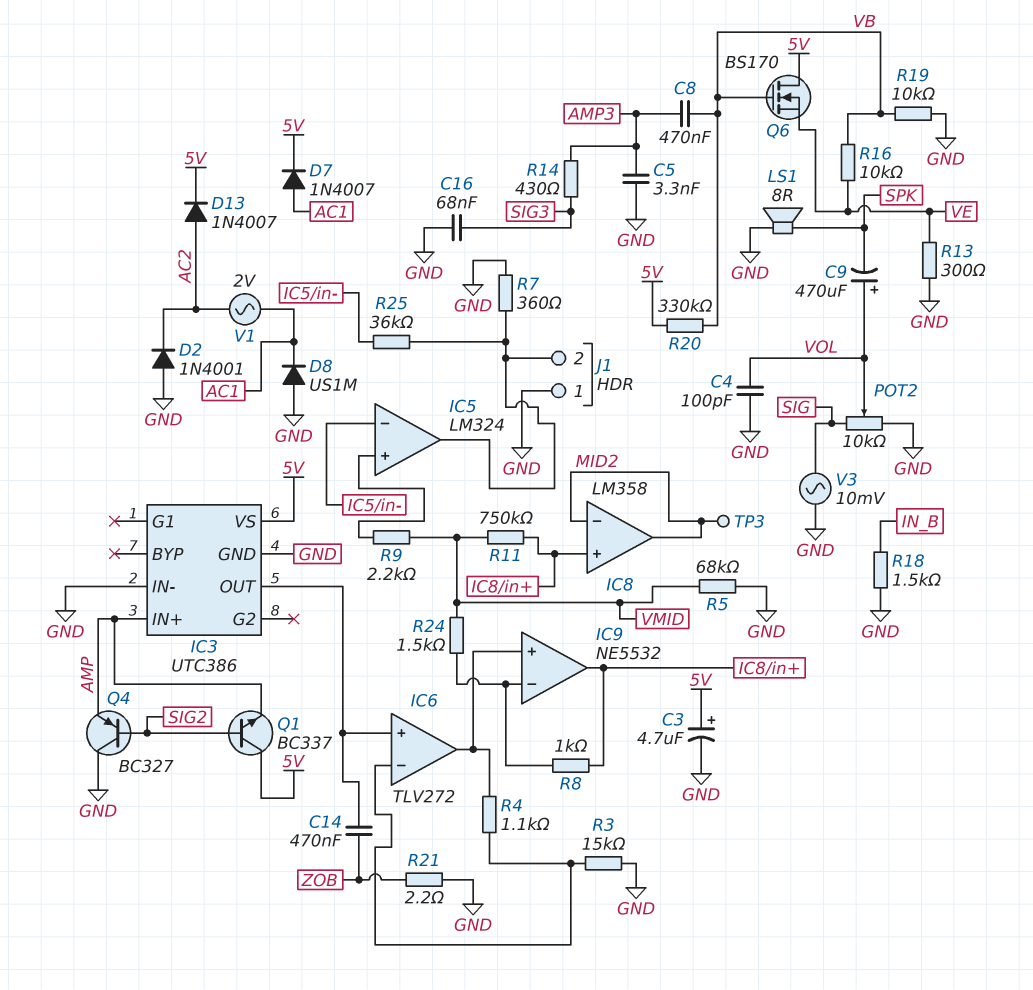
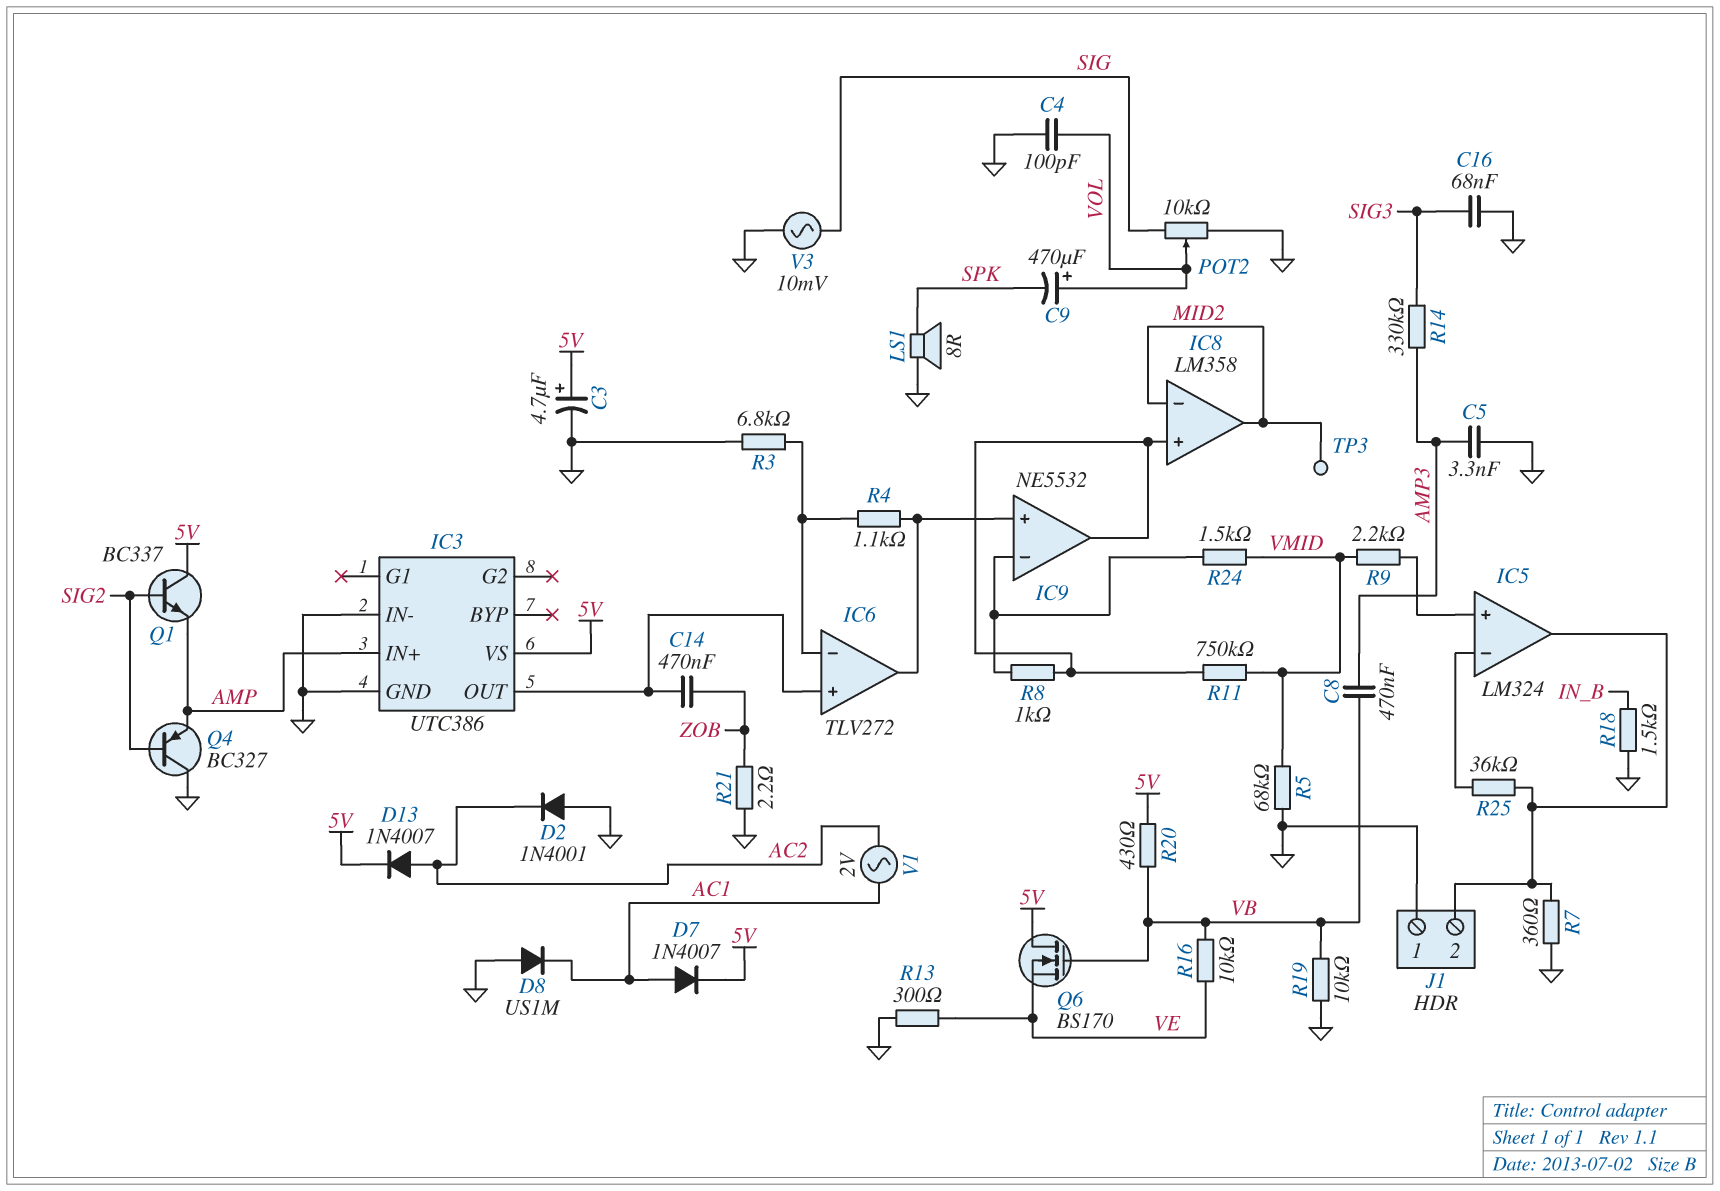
R3: 15k (GND, IC6/in-) -> 6.8k (GND, IC6/in-)
R14: 430 (AMP3, SIG3) -> 330k (AMP3, SIG3)
R20: 330k (5V, VB) -> 430 (5V, VB)

